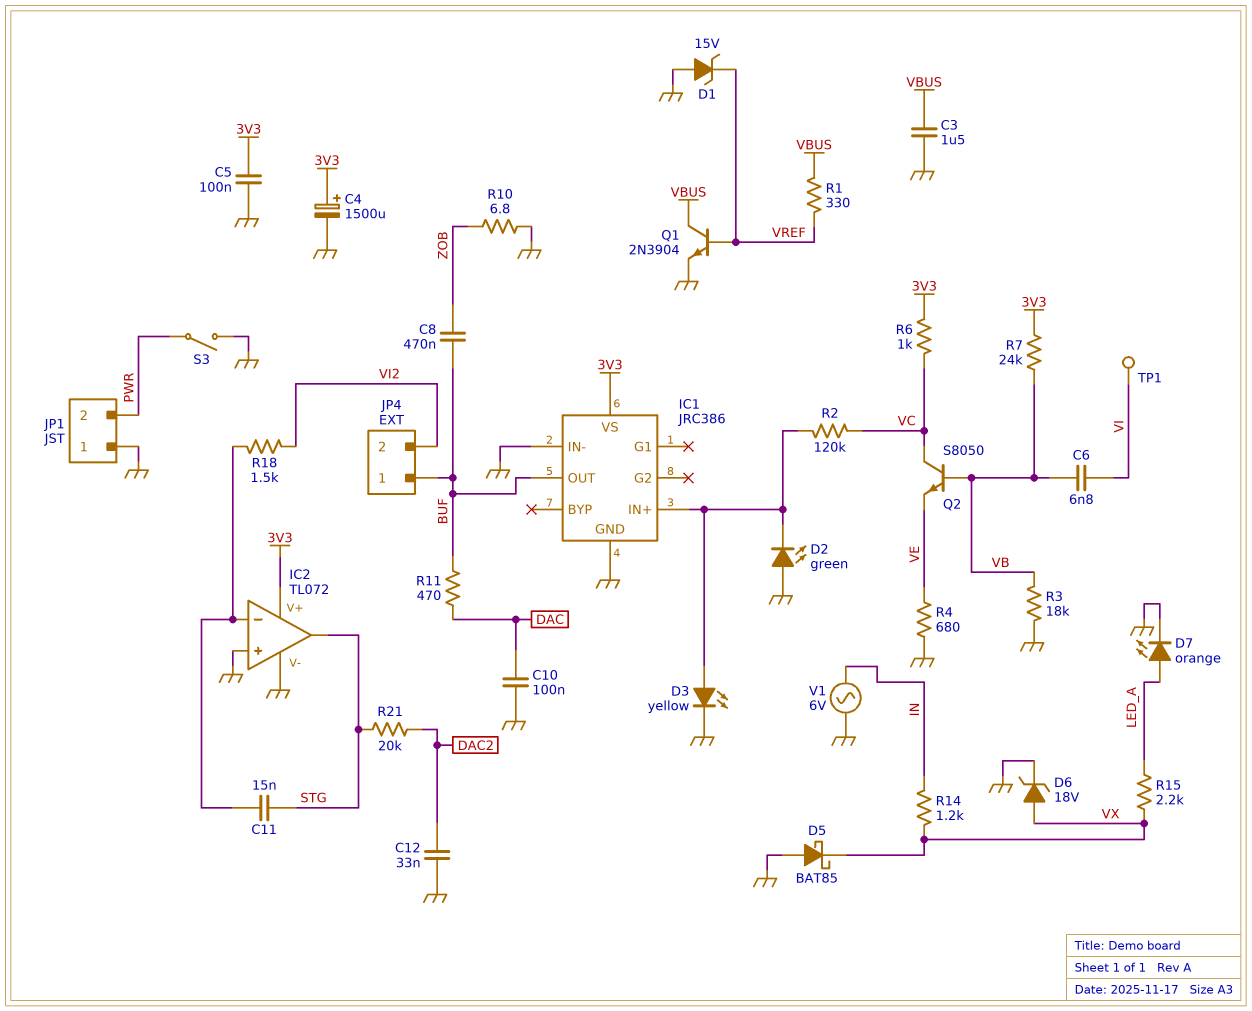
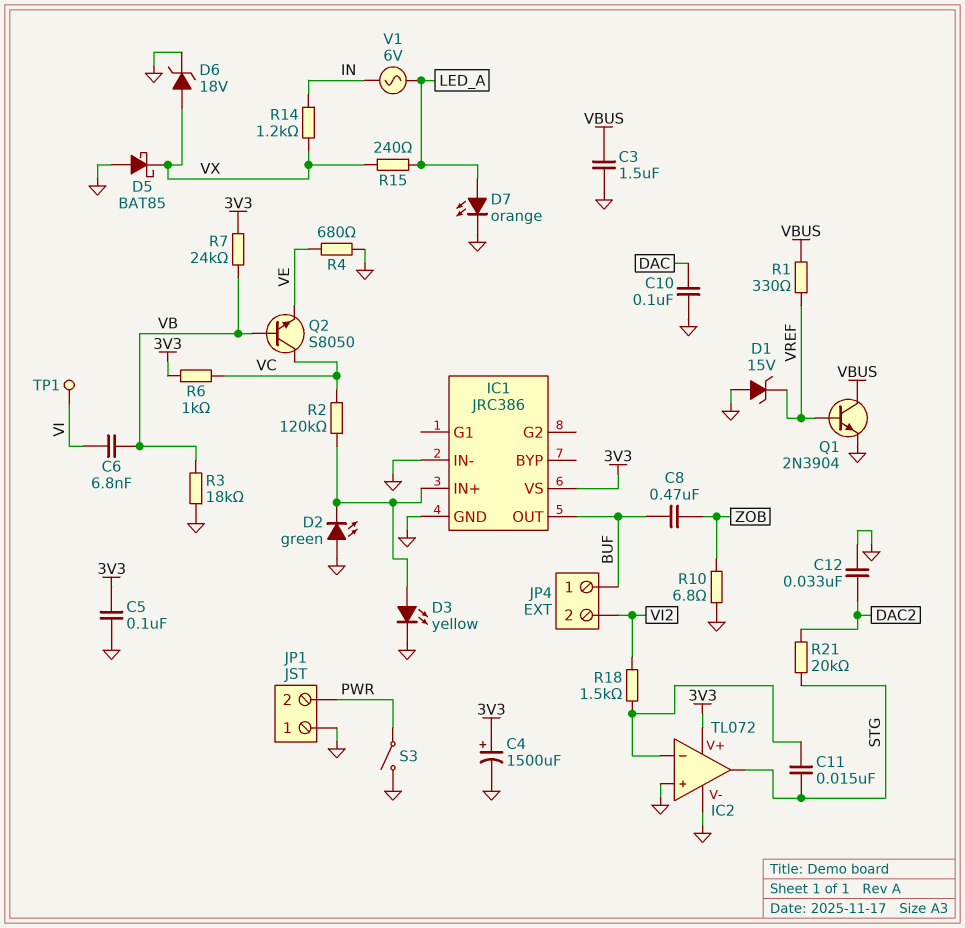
R11: 470 (BUF, DAC) -> none
R15: 2.2k (LED_A, VX) -> 240 (LED_A, VX)
V1: AC 6V (GND, IN) -> AC 6V (IN, LED_A)

